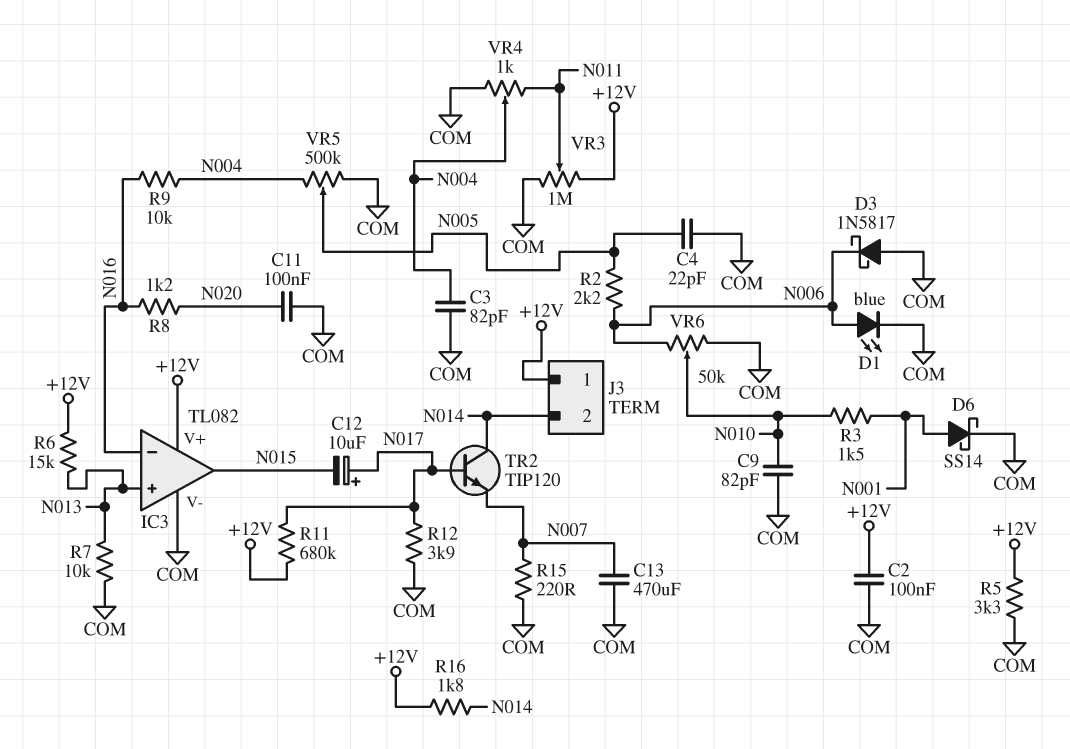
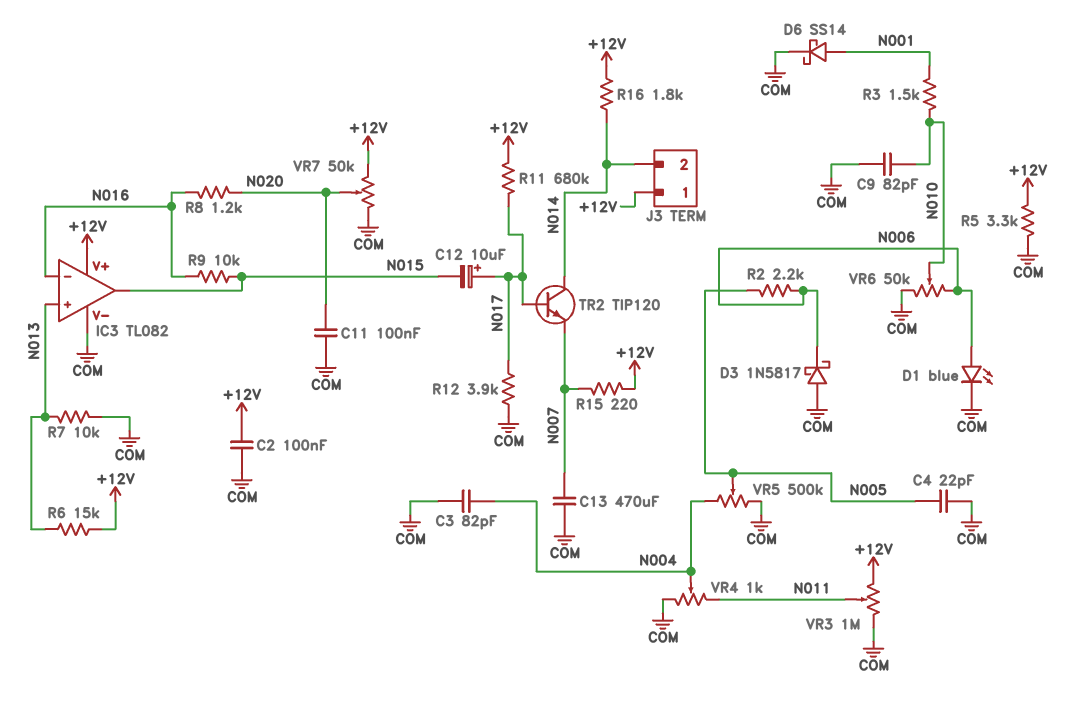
R9: 10k (N004, N016) -> 10k (N015, N016)
R15: 220 (COM, N007) -> 220 (+12V, N007)
VR7: none -> 50k (+12V, COM, wiper N020)

